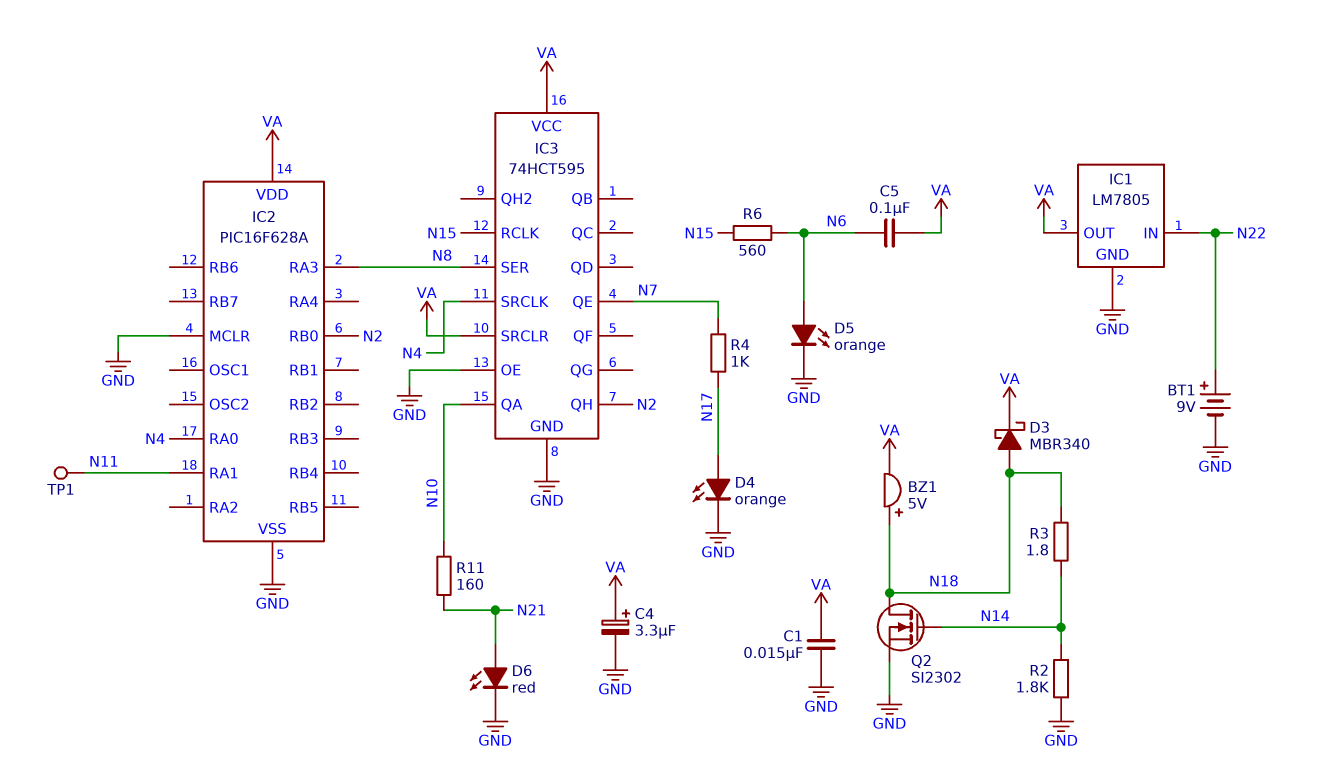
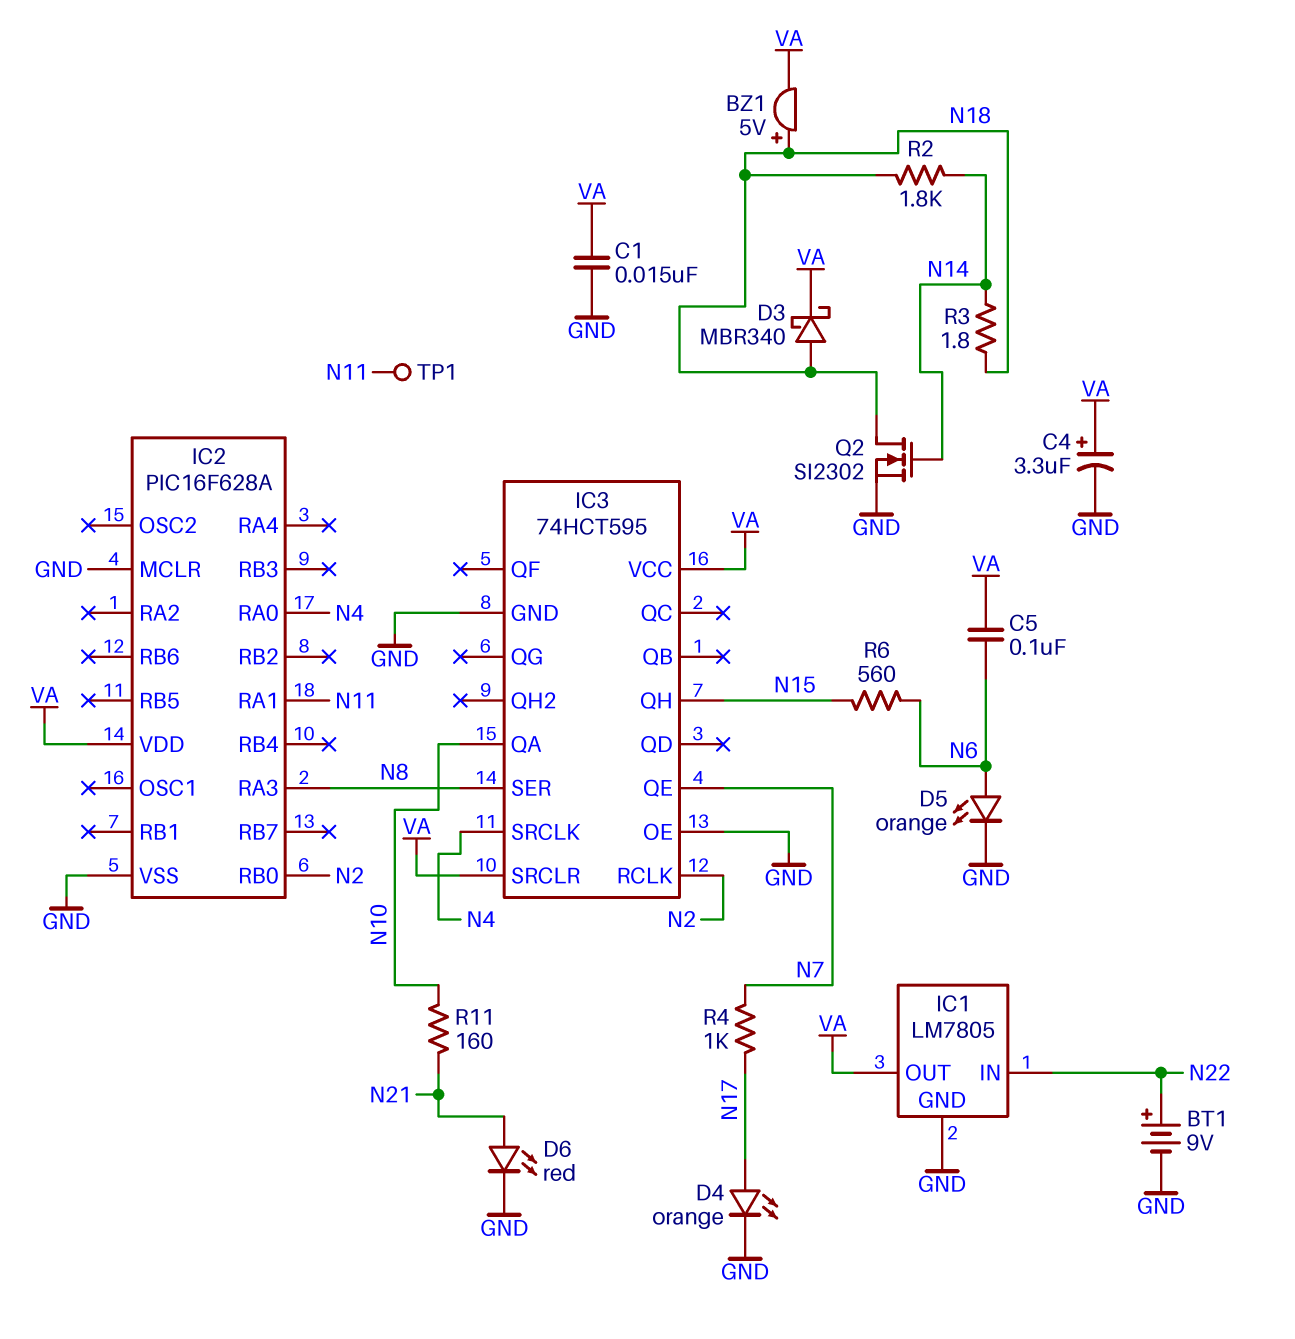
IC3 pin QH: N2 -> N15
IC3 pin RCLK: N15 -> N2
R2: 1.8k (GND, N14) -> 1.8k (N14, N18)

